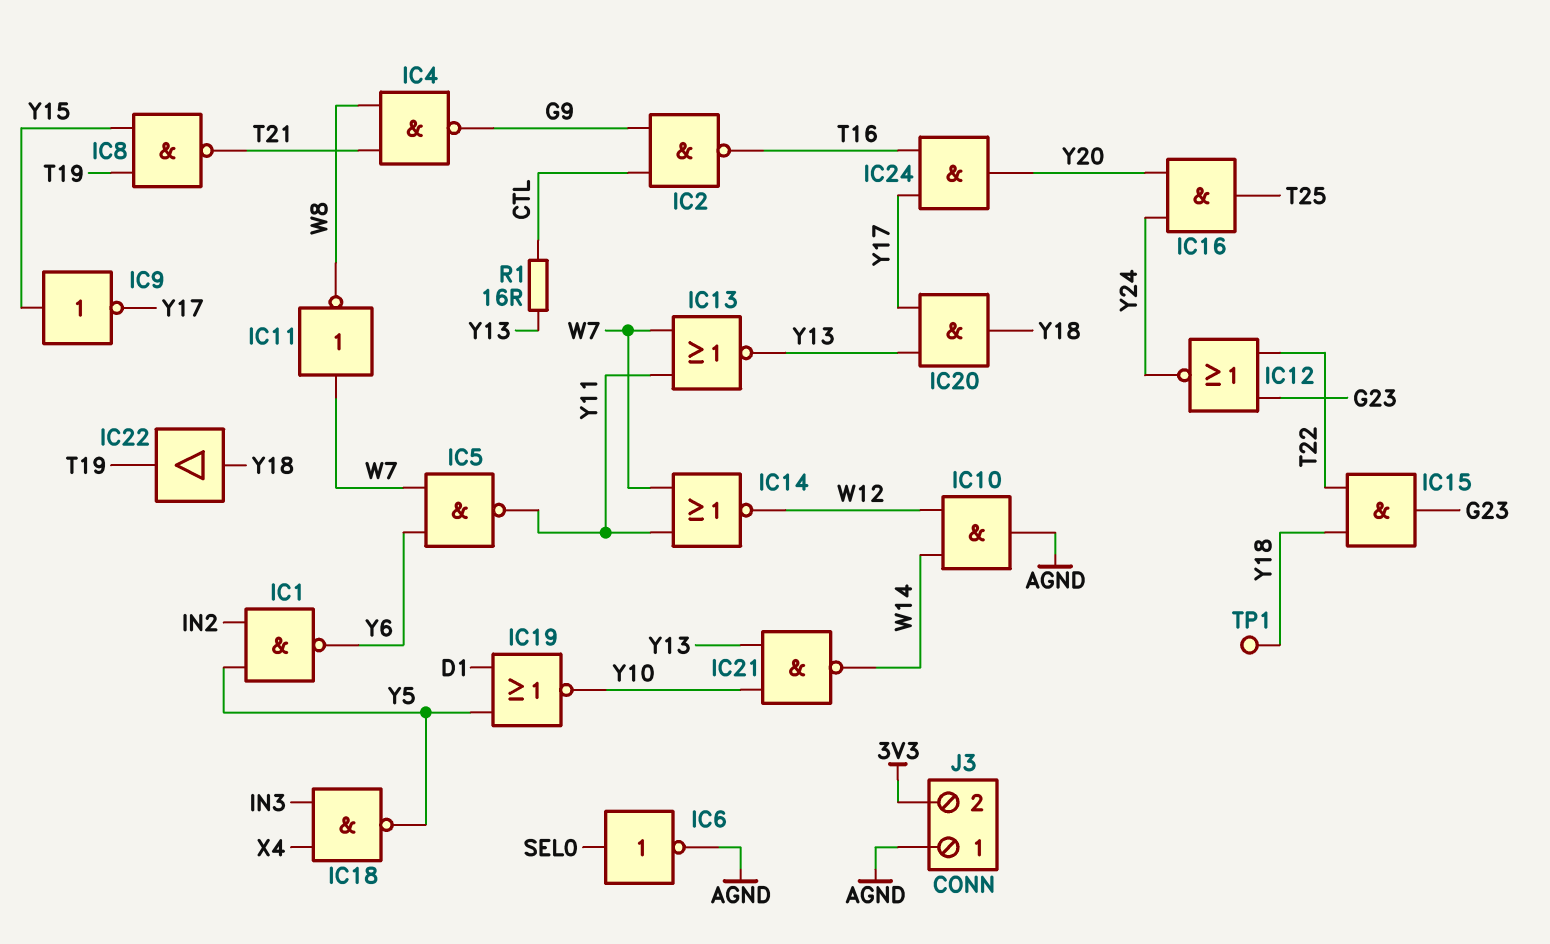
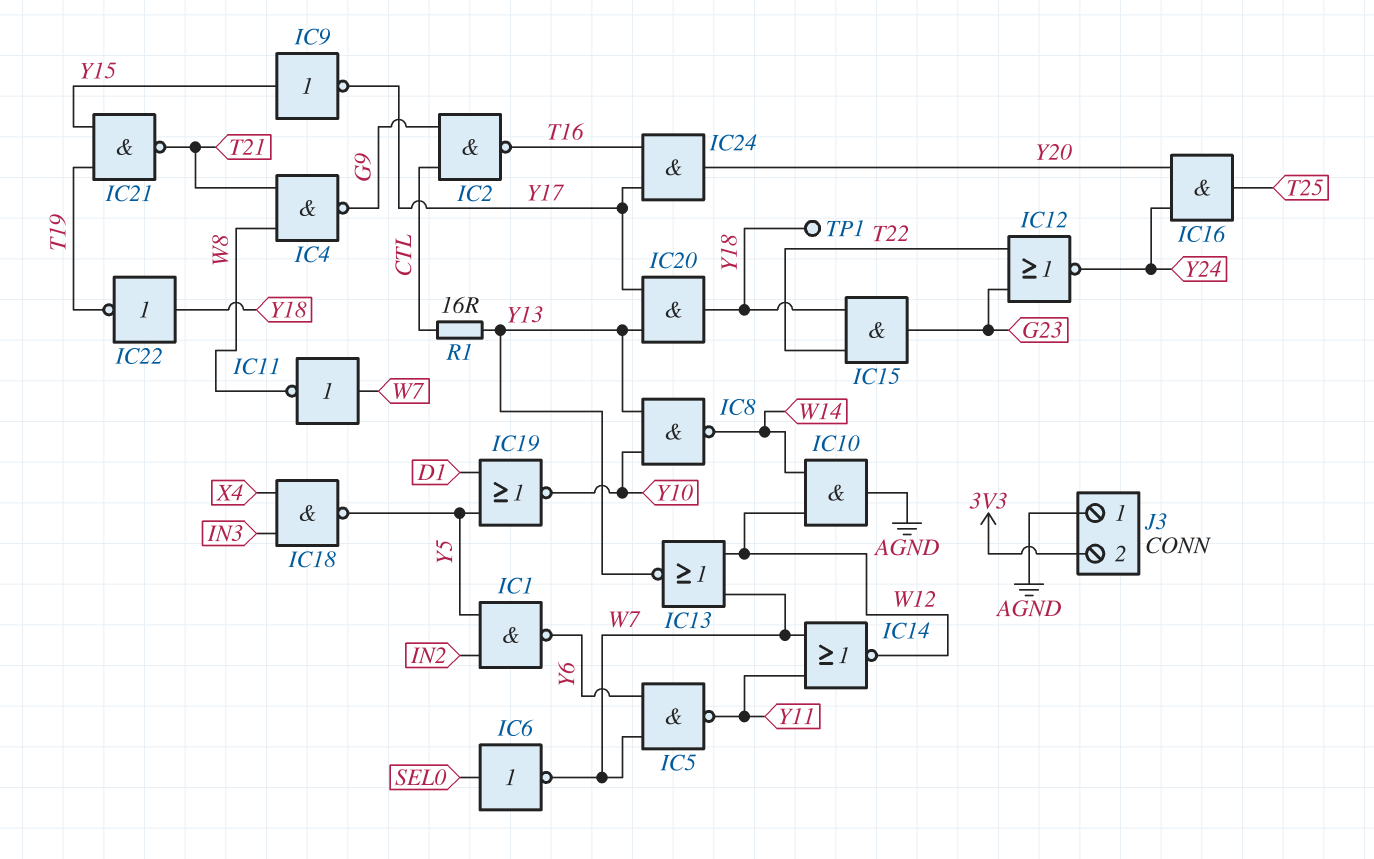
IC6: NOT (in SEL0, out AGND) -> NOT (in SEL0, out W7)
IC8: NAND (in T19, in Y15, out T21) -> NAND (in Y10, in Y13, out W14)
IC13: NOR (in W7, in Y11, out Y13) -> NOR (in W7, in W12, out Y13)
IC21: NAND (in Y10, in Y13, out W14) -> NAND (in T19, in Y15, out T21)
IC22: buffer (in Y18, out T19) -> NOT (in Y18, out T19)

